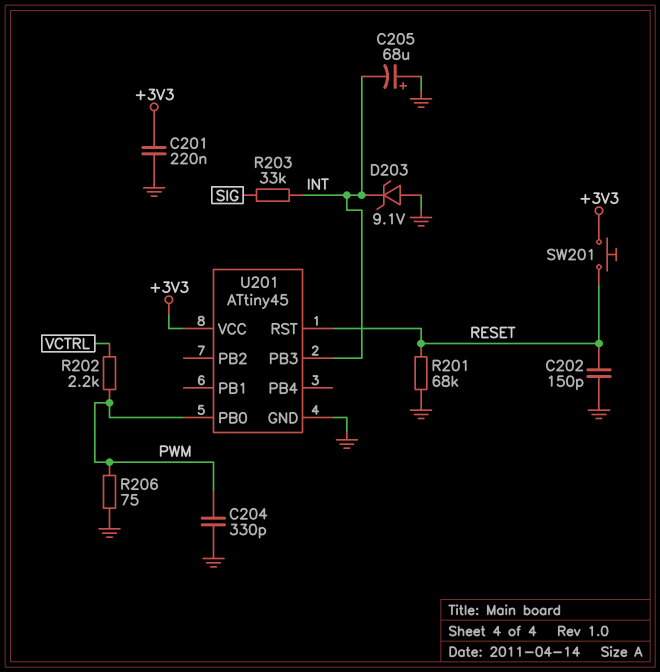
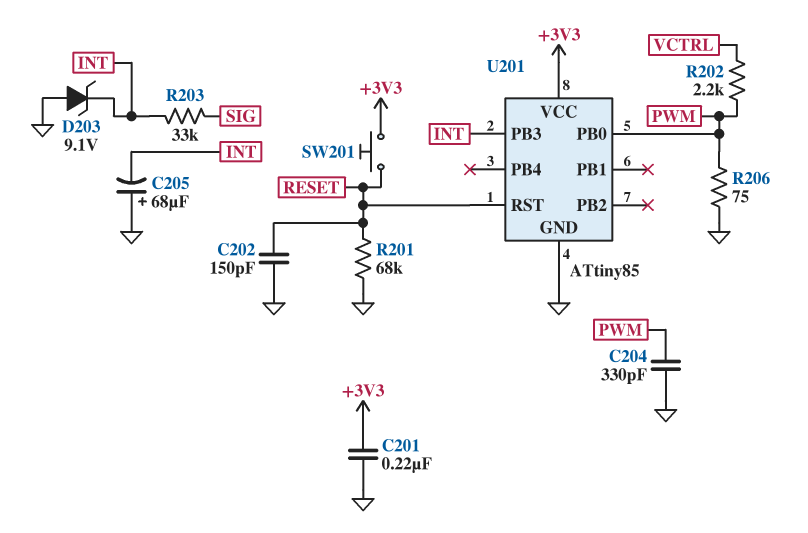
U201: ATtiny45 -> ATtiny85

